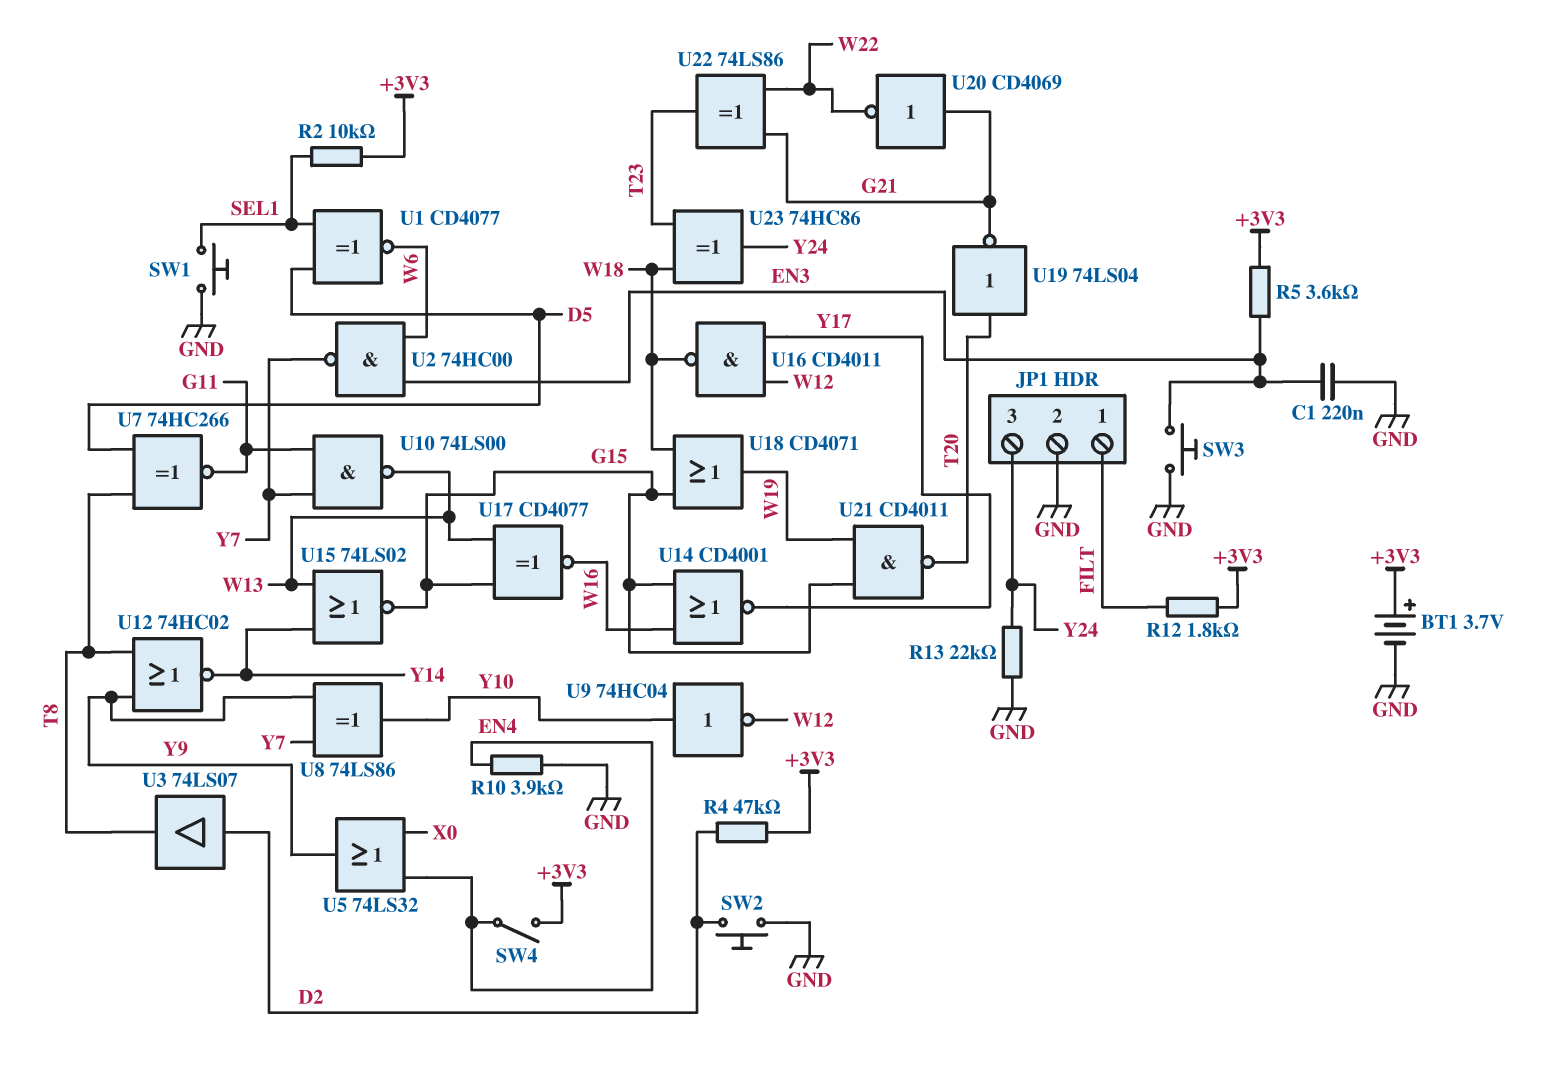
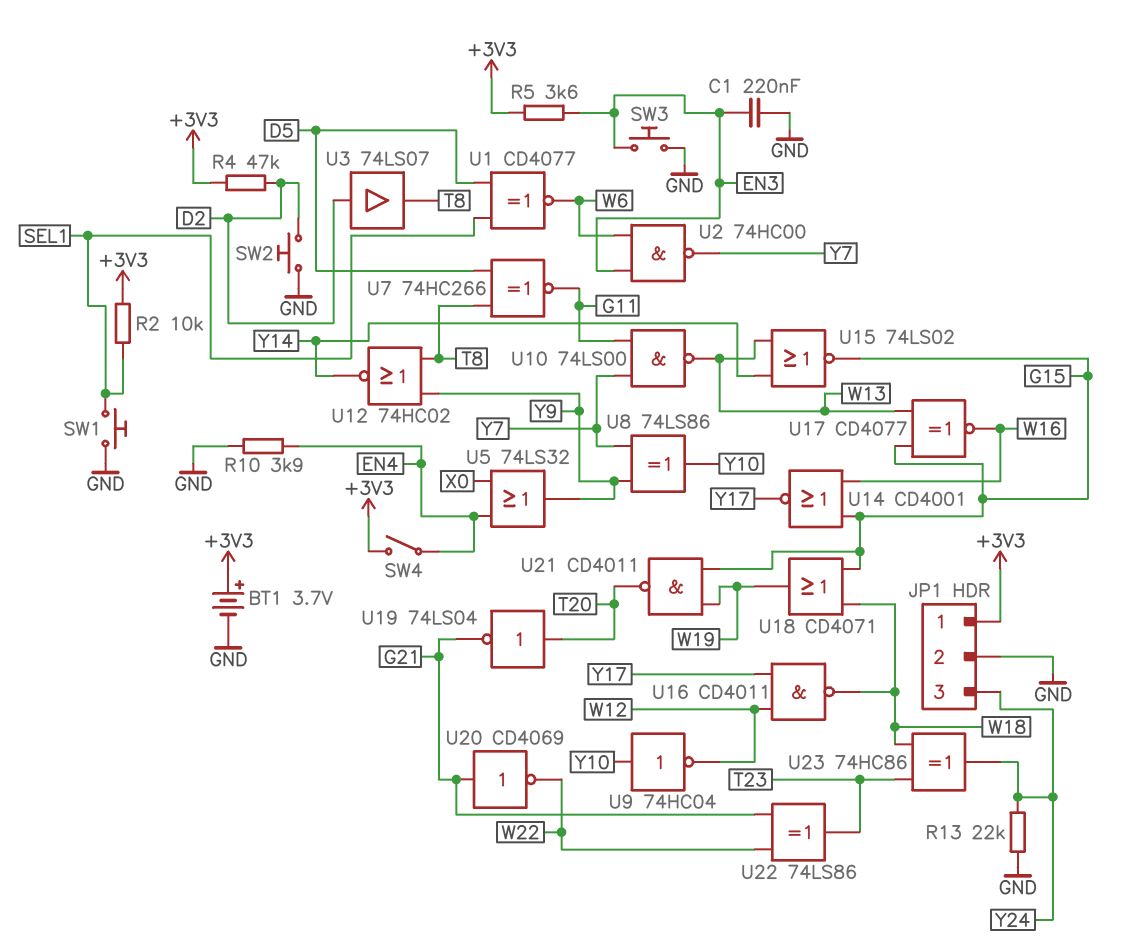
JP1 pin 1: FILT -> +3V3
R12: 1.8k (+3V3, FILT) -> none

